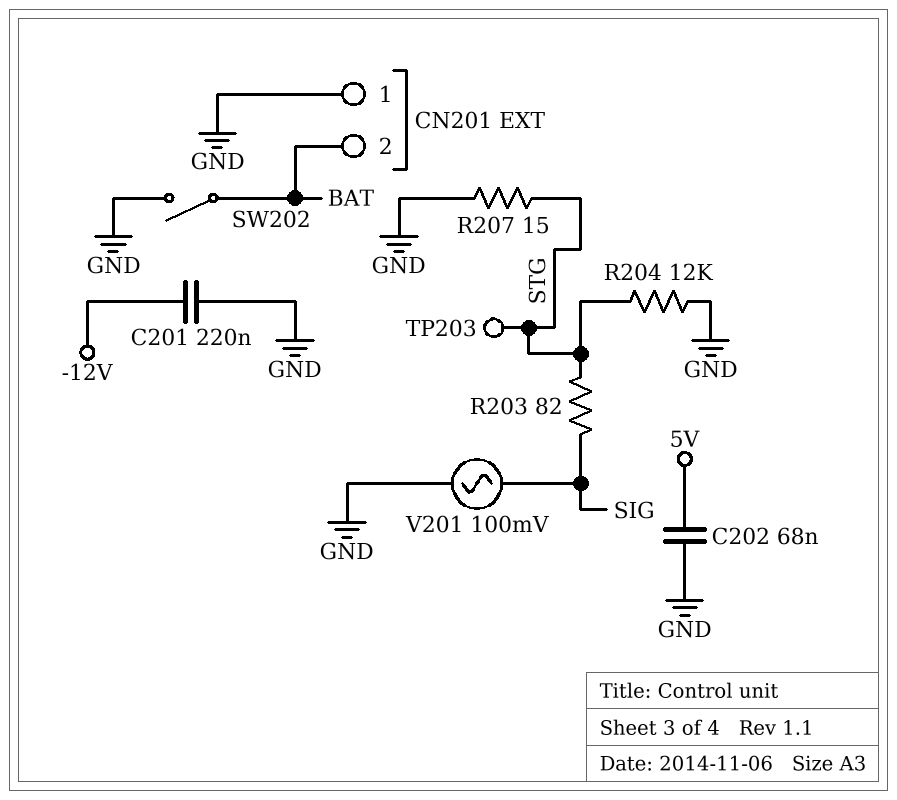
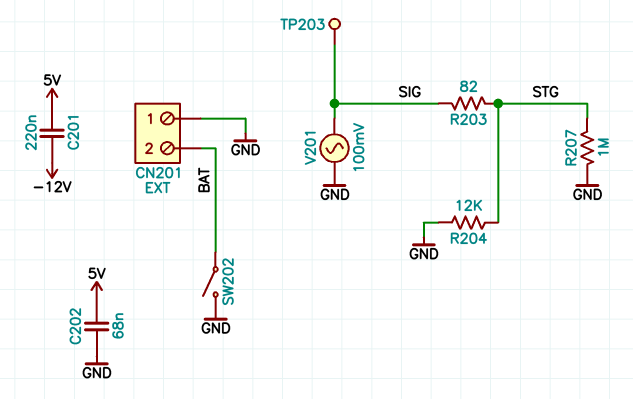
C201: 220nF (-12V, GND) -> 220nF (-12V, 5V)
R207: 15 (GND, STG) -> 1M (GND, STG)
TP203: test point (STG) -> test point (SIG)

